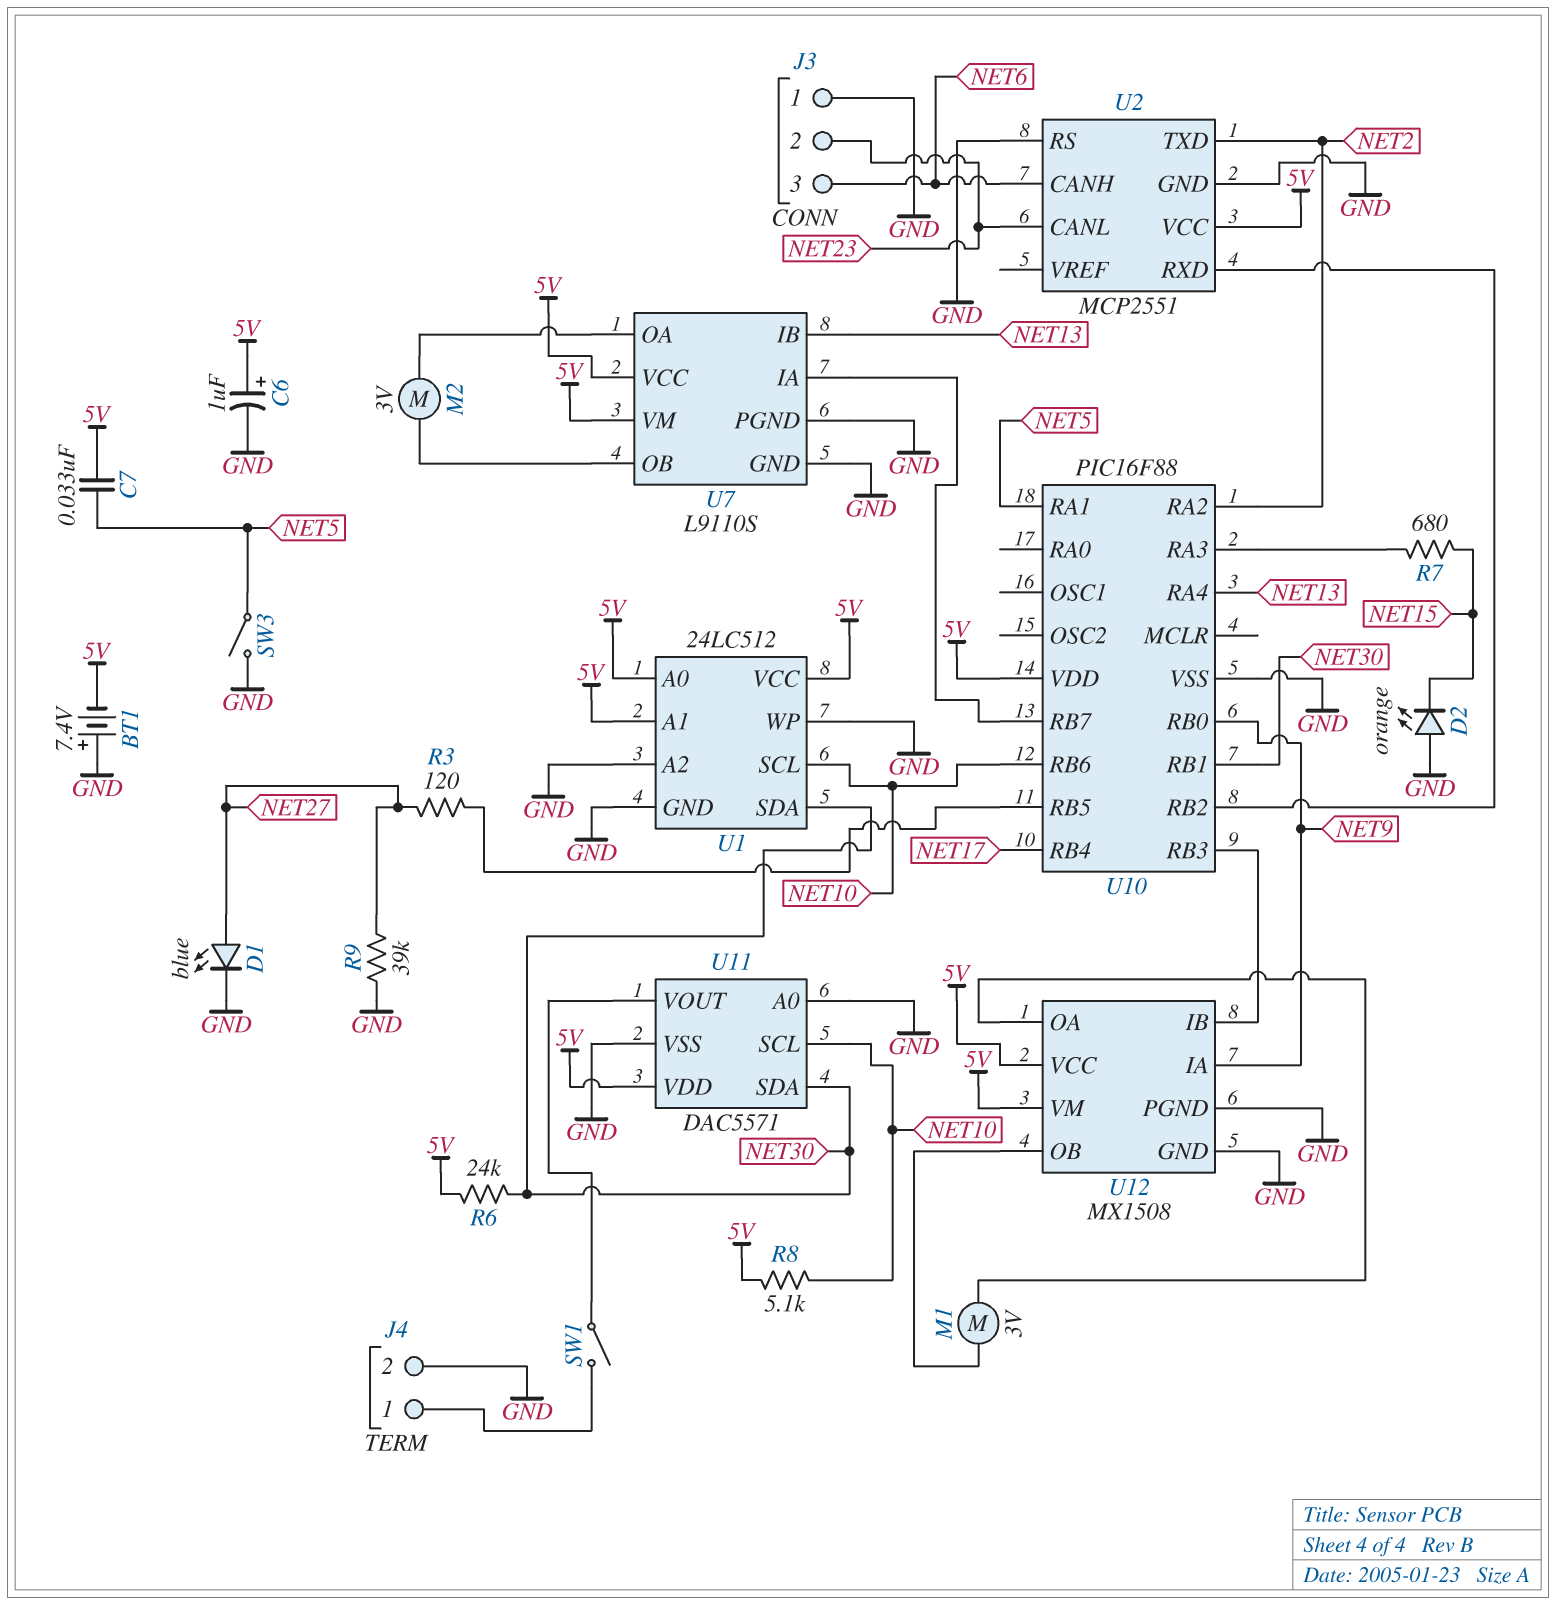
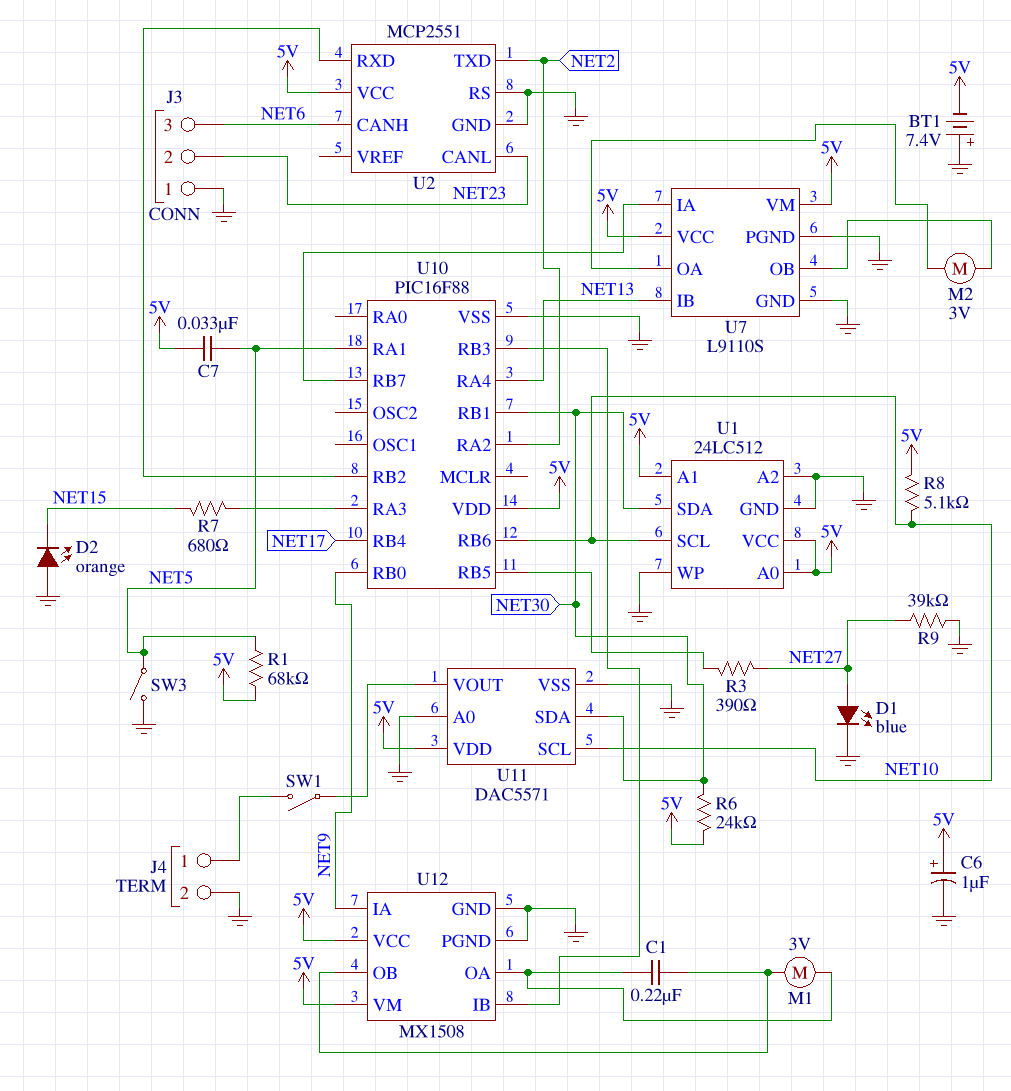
C1: none -> 220nF (U12/OA, U12/OB)
R1: none -> 68k (5V, NET5)
R3: 120 (NET27, U10/RB5) -> 390 (NET27, U10/RB5)

